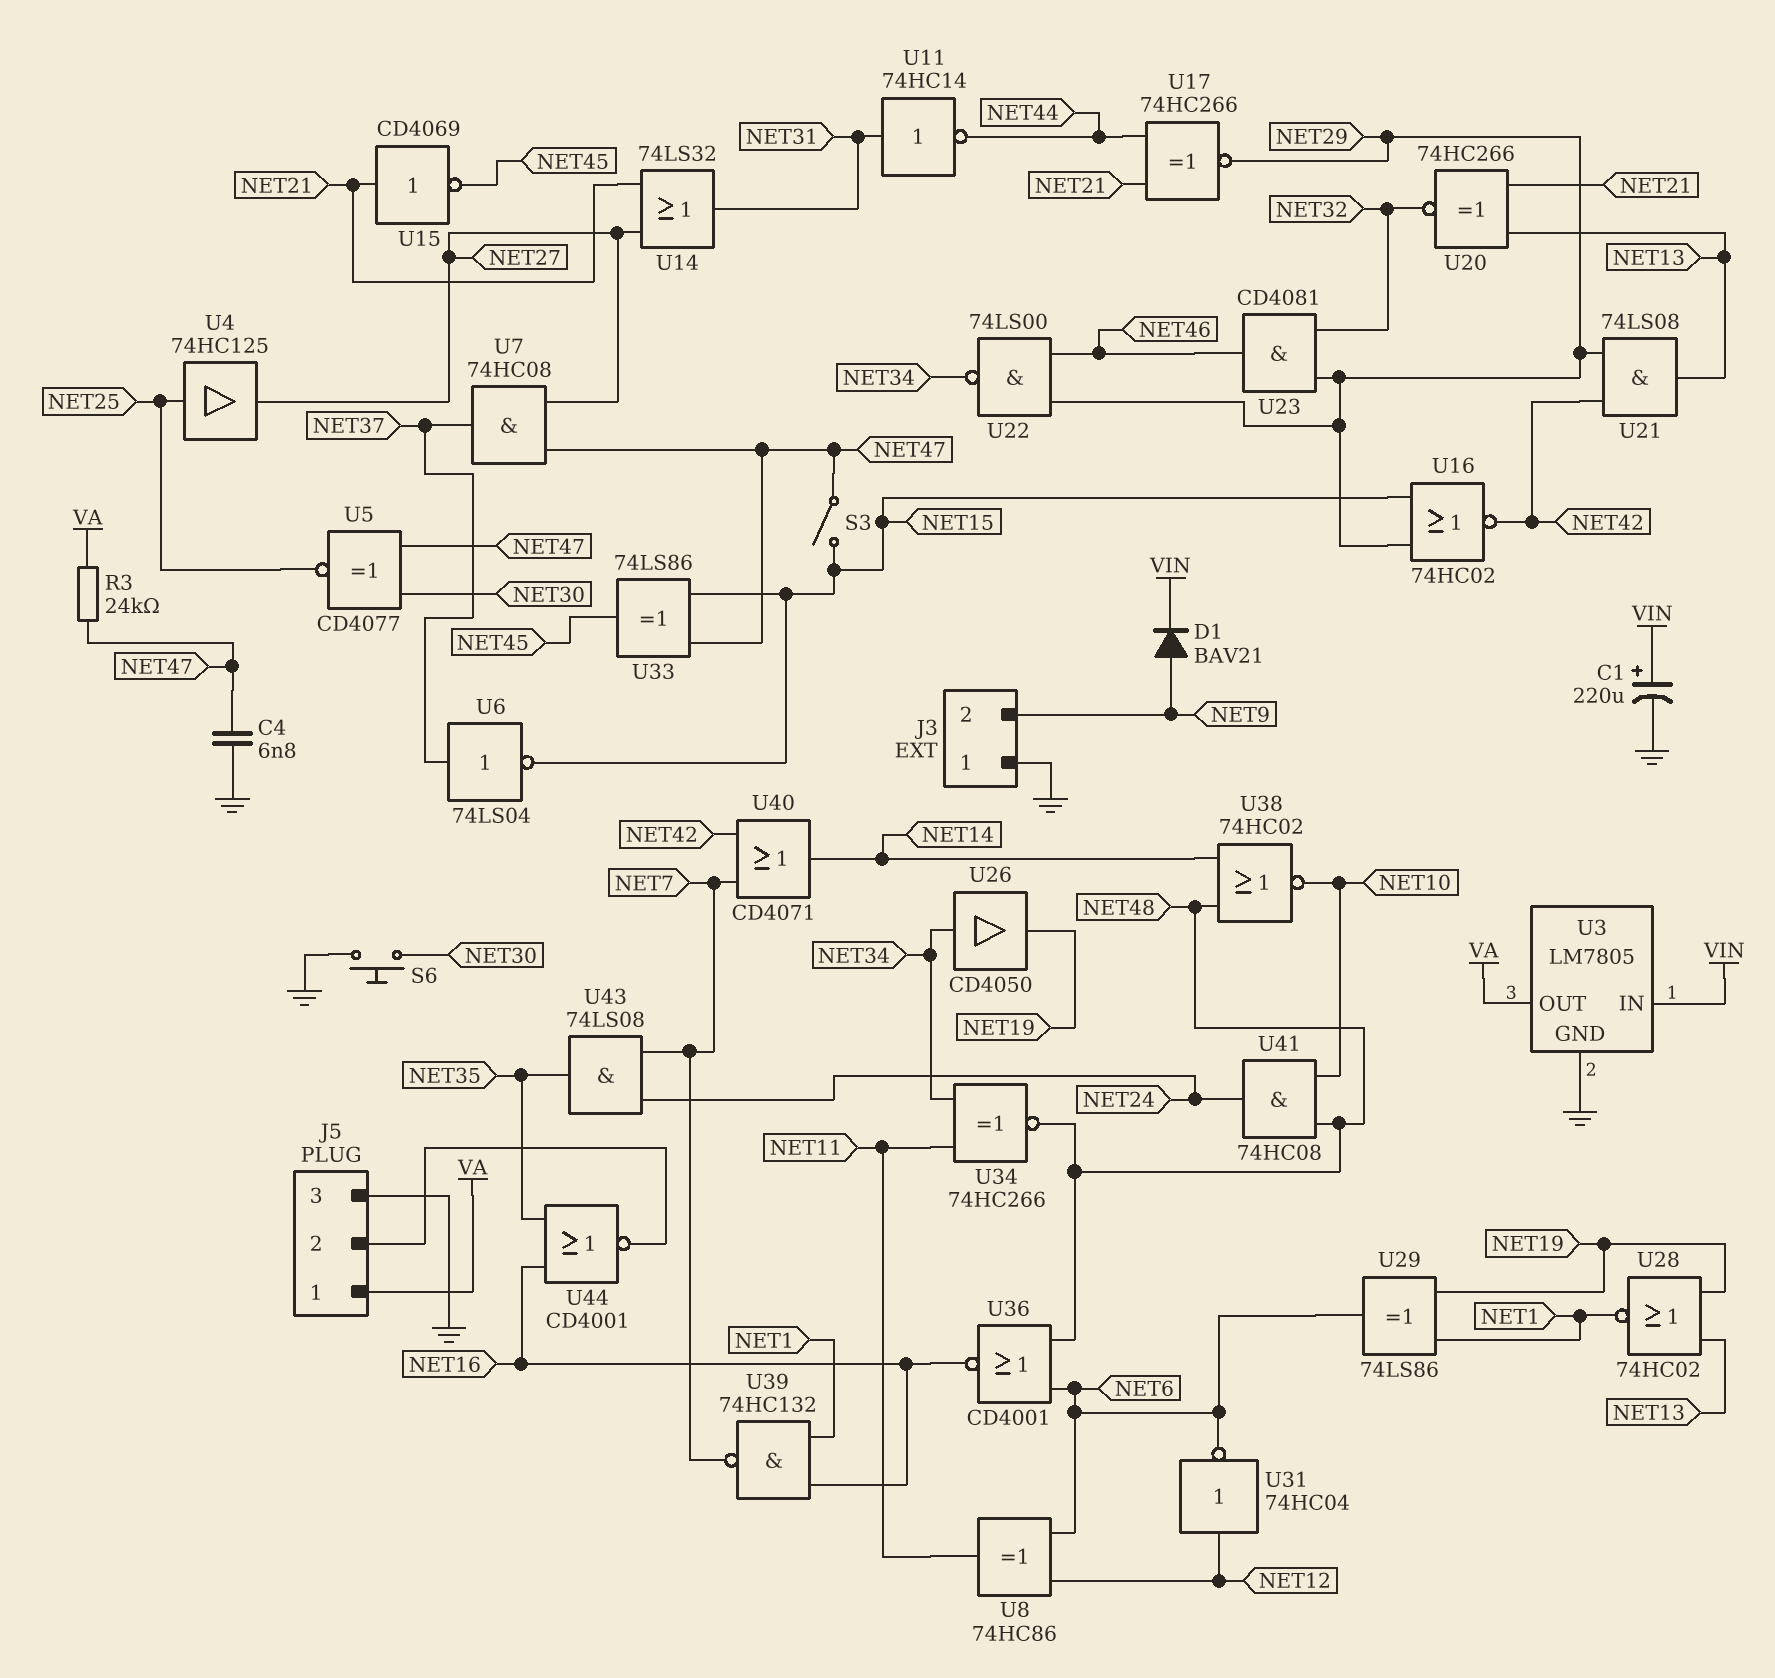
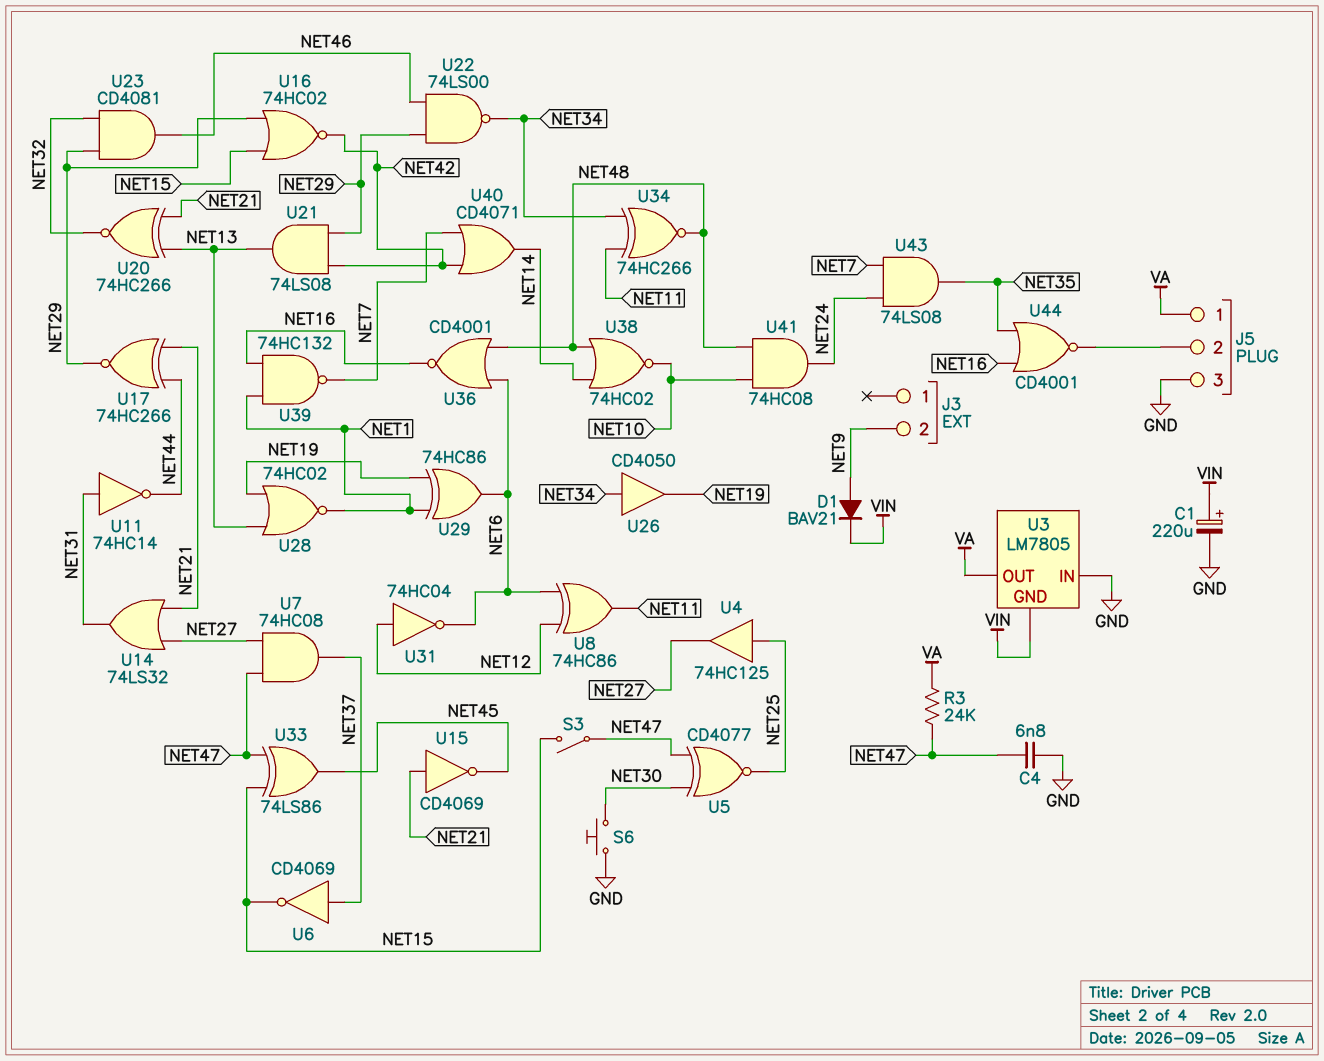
J3 pin 1: GND -> none
U3 pin GND: GND -> VIN
U3 pin IN: VIN -> GND
U6: NOT 74LS04 (in NET37, out NET15) -> NOT CD4069 (in NET37, out NET15)
U29: XOR 74LS86 (in NET1, in NET19, out NET6) -> XOR 74HC86 (in NET1, in NET19, out NET6)

